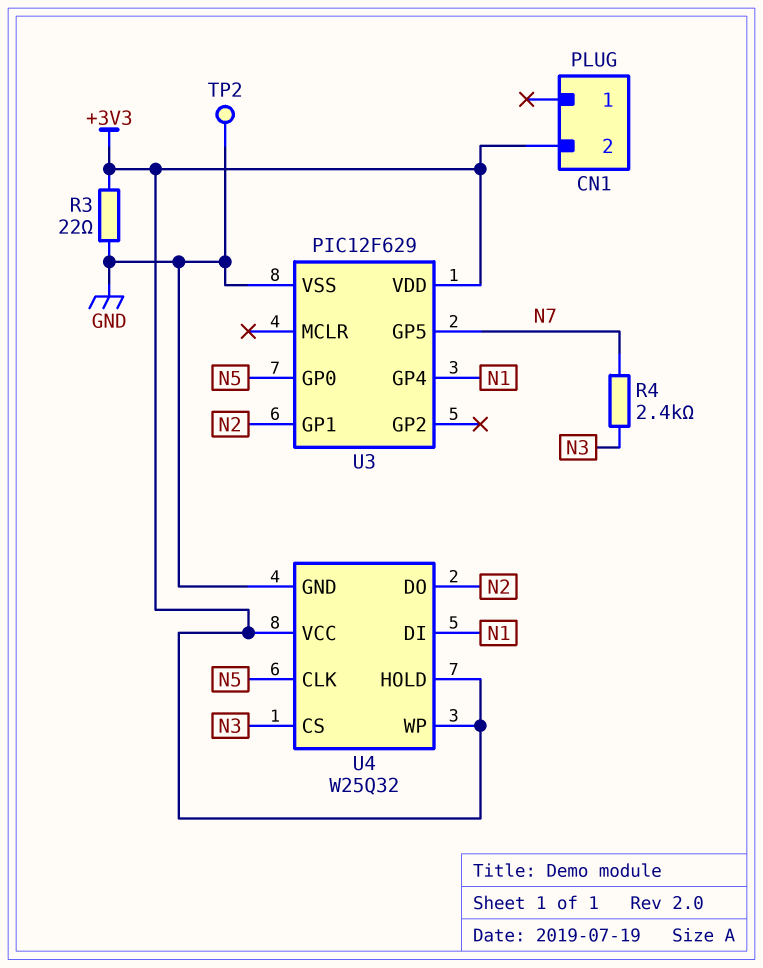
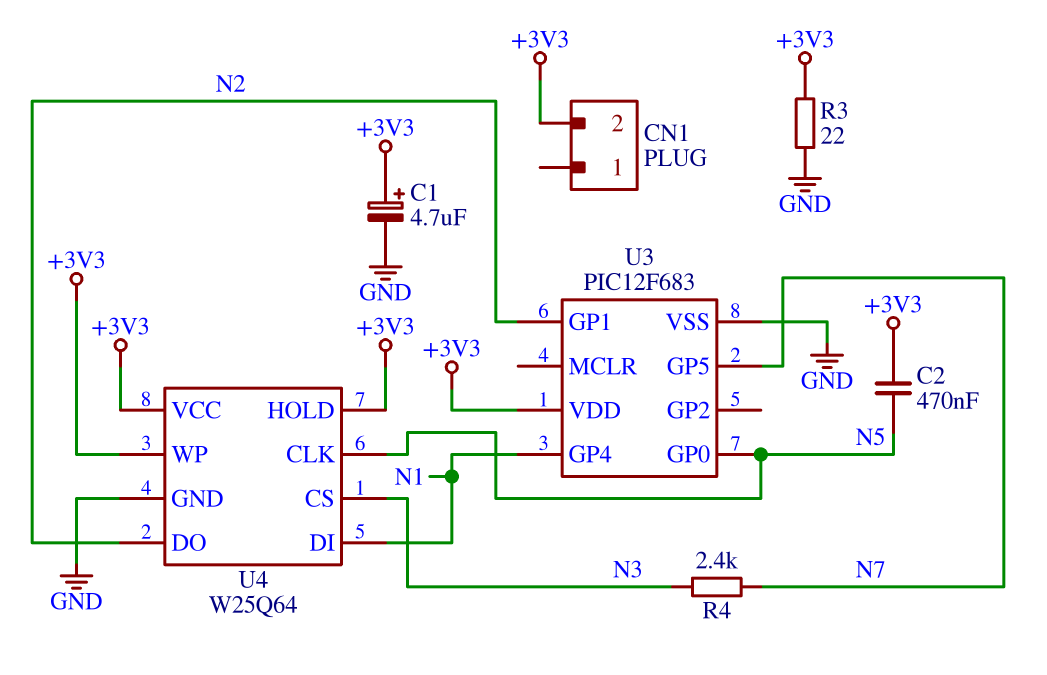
C1: none -> 4.7uF (plus +3V3, minus GND)
C2: none -> 470nF (+3V3, N5)
TP2: test point (GND) -> none
U3: PIC12F629 -> PIC12F683
U4: W25Q32 -> W25Q64

